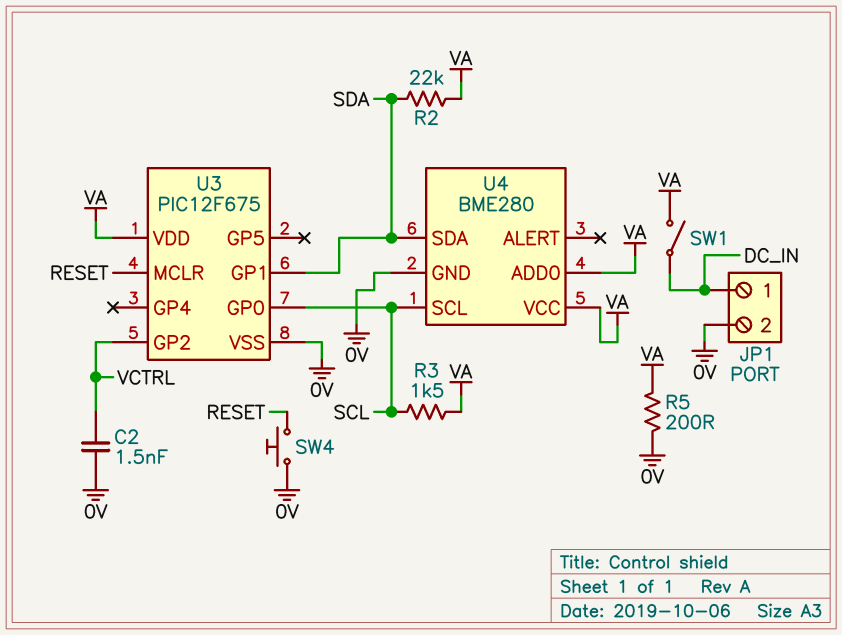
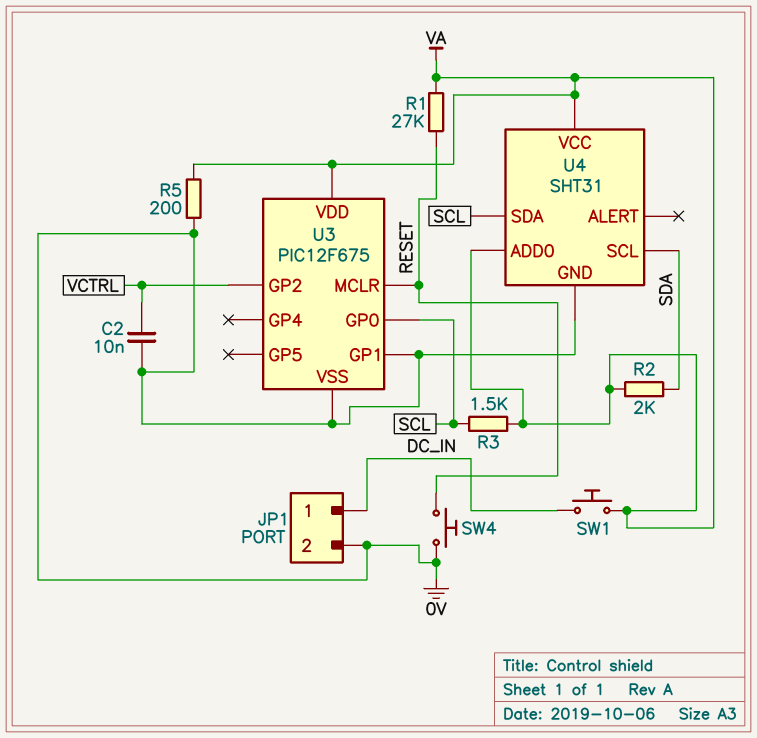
C2: 1.5nF (0V, VCTRL) -> 10nF (0V, VCTRL)
R1: none -> 27k (RESET, VA)
R2: 22k (SDA, VA) -> 2k (SDA, VA)
SW1: switch (DC_IN, VA) -> button (DC_IN, VA)
U3 pin GP1: SDA -> 0V
U4: BME280 -> SHT31
U4 pin SCL: SCL -> SDA
U4 pin SDA: SDA -> SCL

